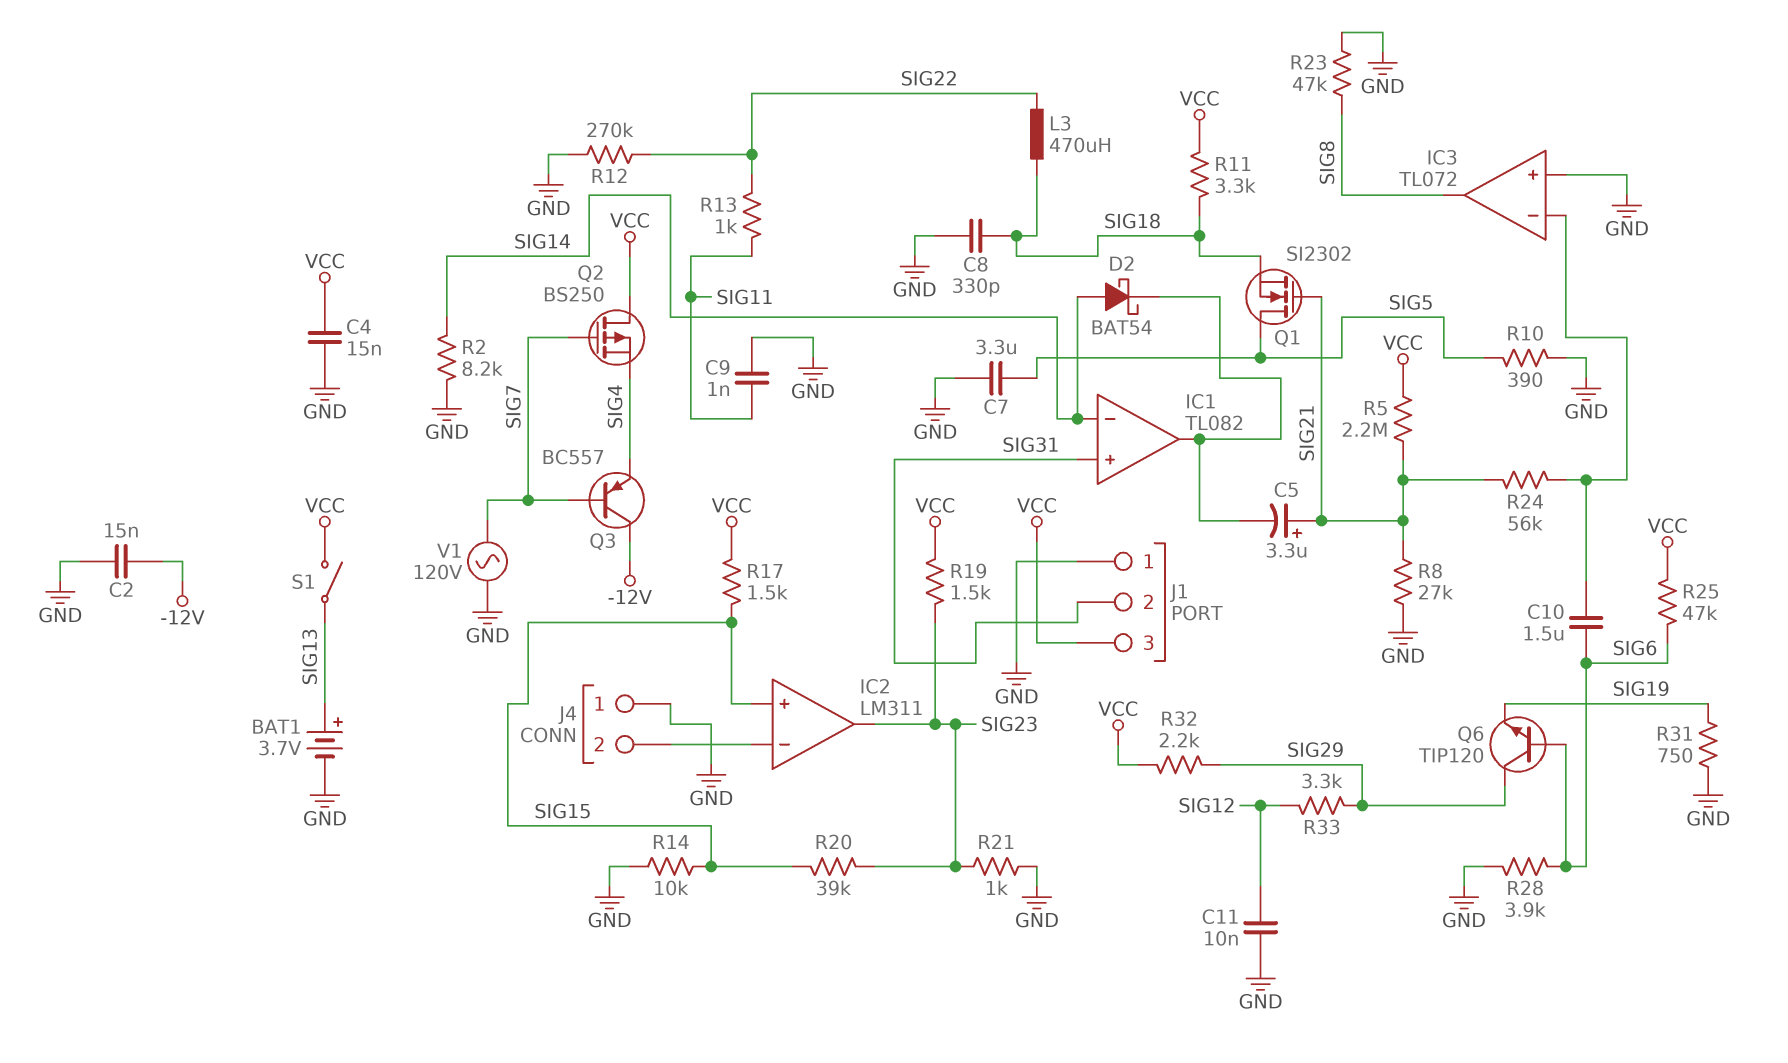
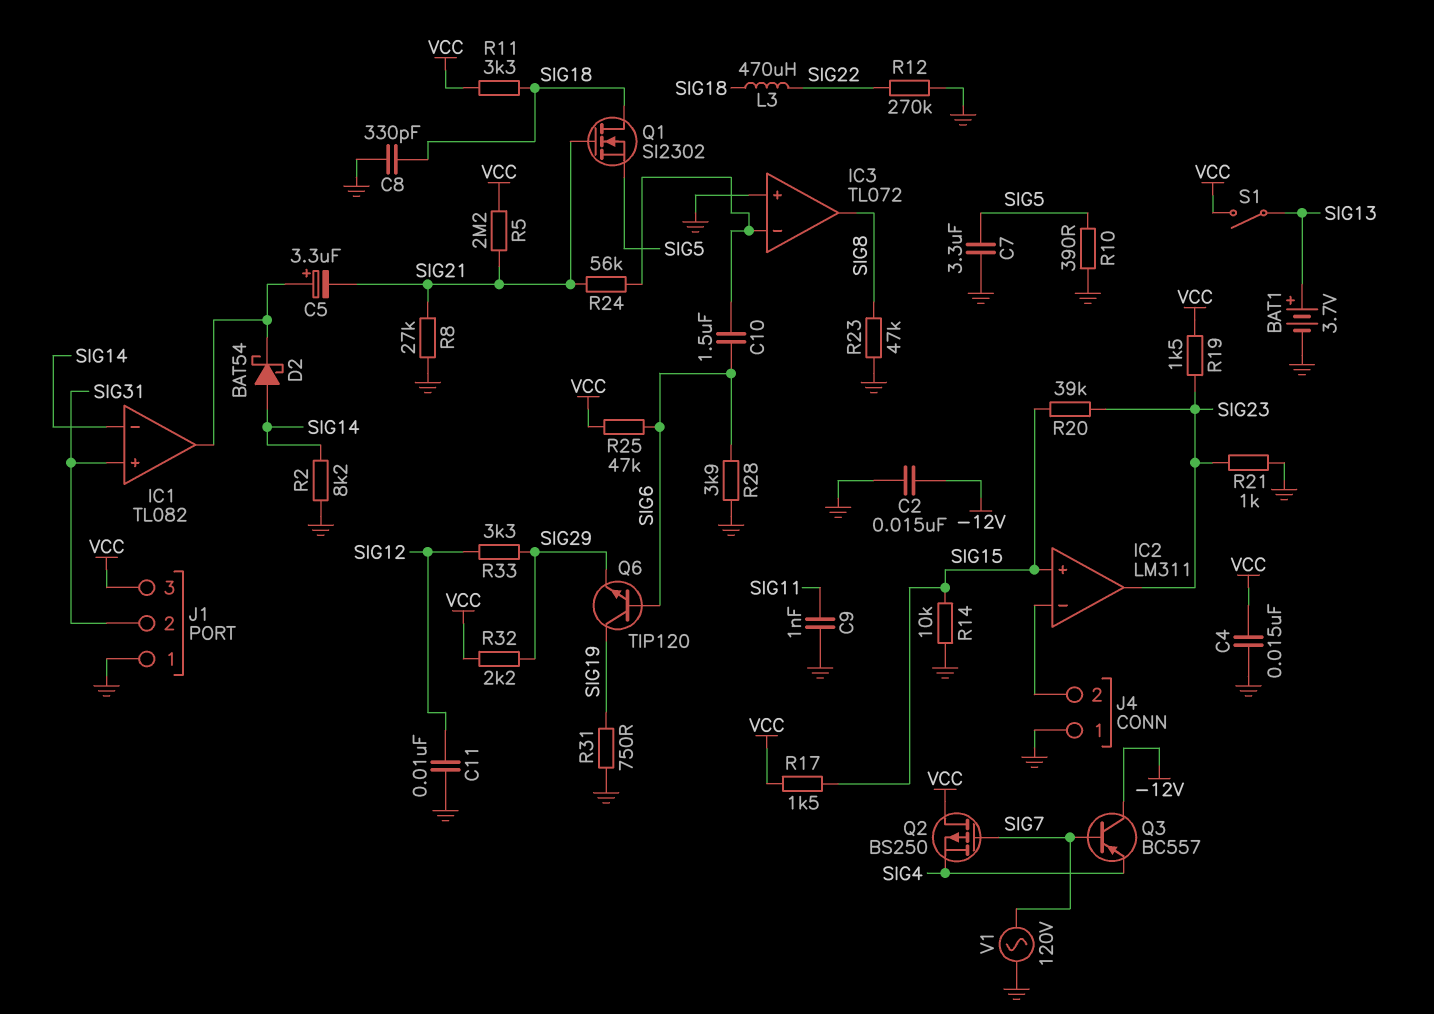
C5: 3.3uF (plus SIG21, minus IC1/out) -> 3.3uF (plus IC1/out, minus SIG21)
Q1: NMOS SI2302 (G SIG21, D SIG5, S SIG18) -> NMOS SI2302 (G SIG21, D SIG18, S SIG5)
Q6: NPN TIP120 (B SIG6, C SIG29, E SIG19) -> NPN TIP120 (B SIG6, C SIG19, E SIG29)
R13: 1k (SIG11, SIG22) -> none

